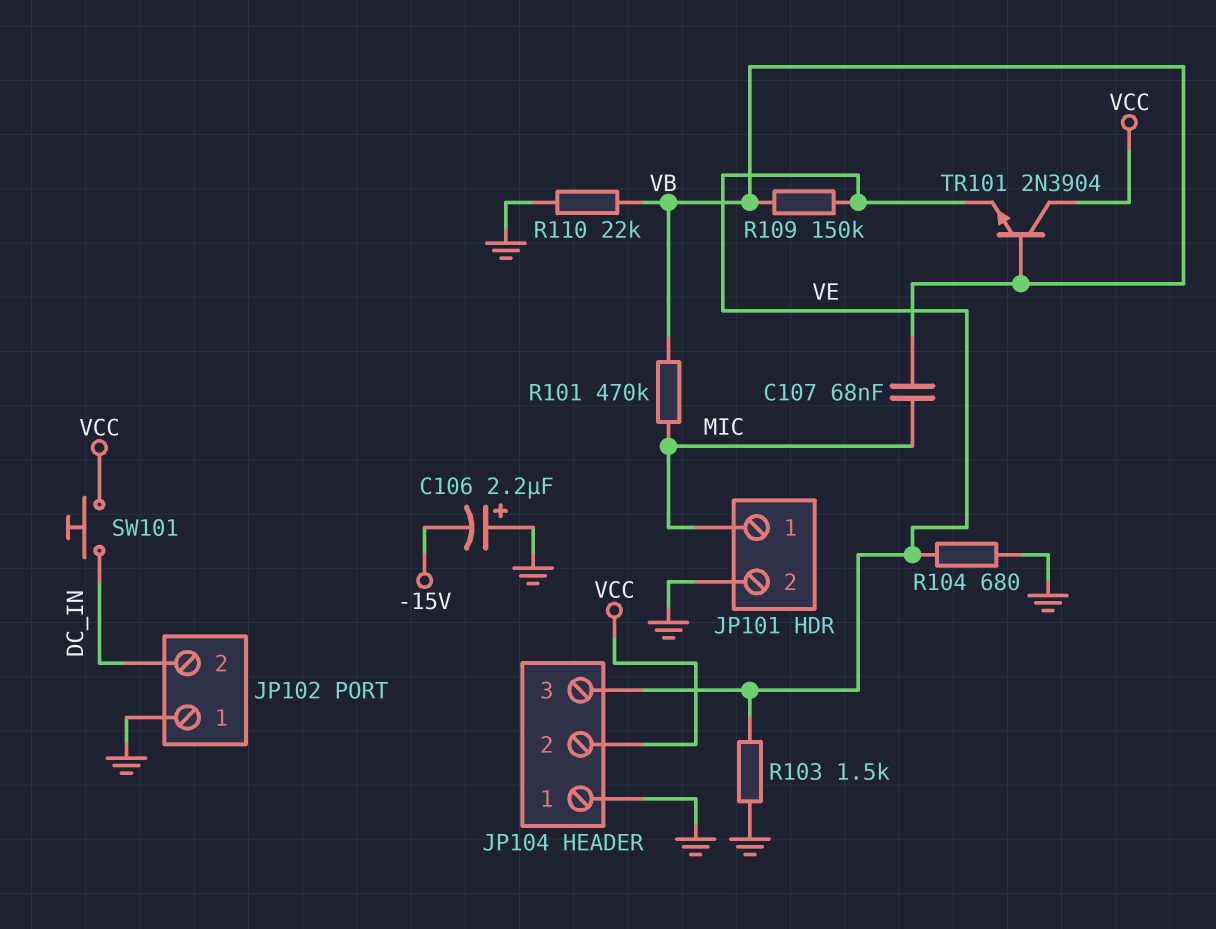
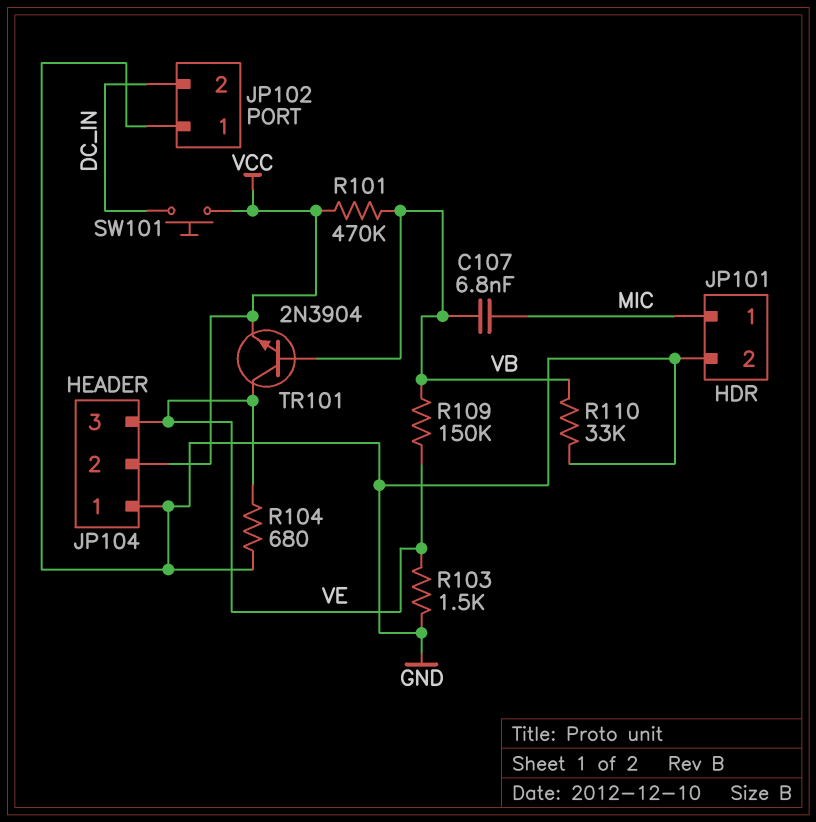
C106: 2.2uF (plus GND, minus -15V) -> none
C107: 68nF (MIC, VB) -> 6.8nF (MIC, VB)
R101: 470k (MIC, VB) -> 470k (VB, VCC)
R110: 22k (GND, VB) -> 33k (GND, VB)
TR101: NPN 2N3904 (B VB, C VCC, E VE) -> NPN 2N3904 (B VB, C VE, E VCC)

